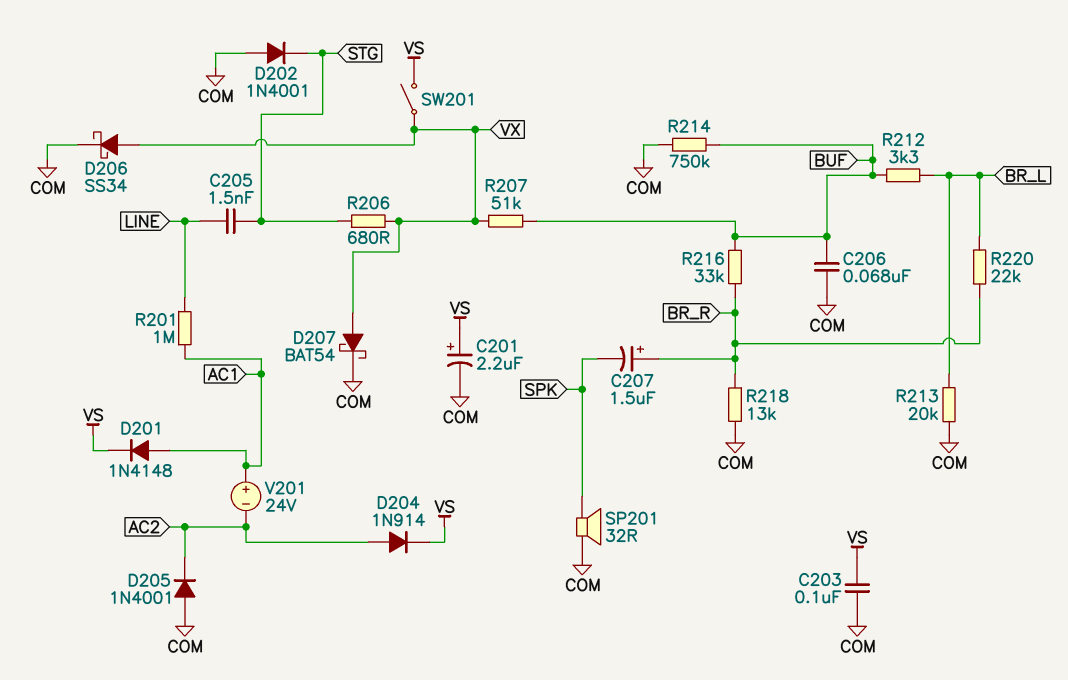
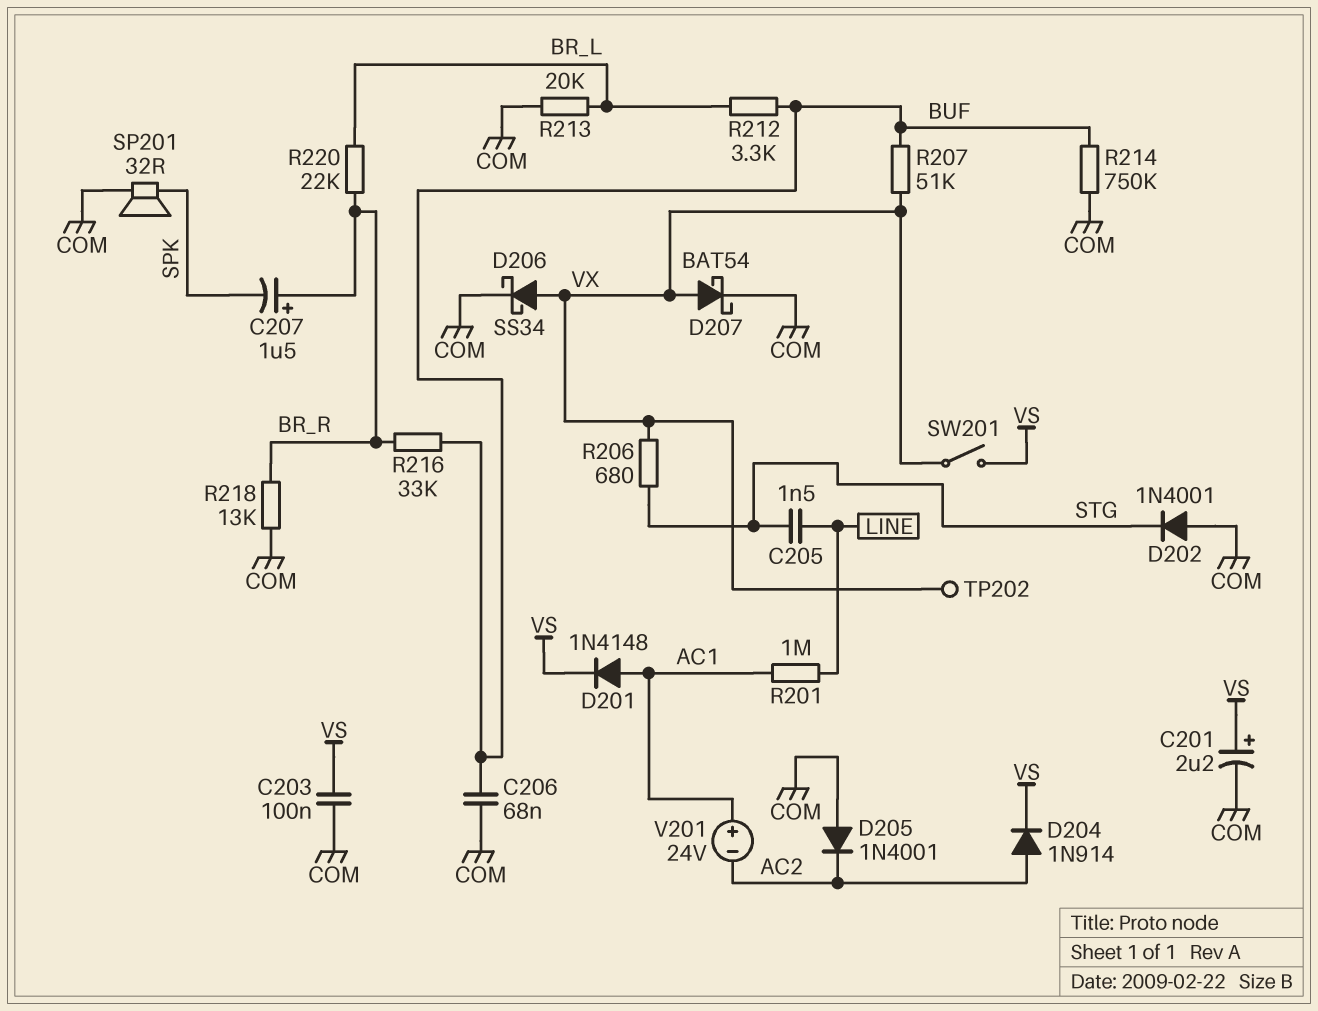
TP202: none -> test point (VX)

